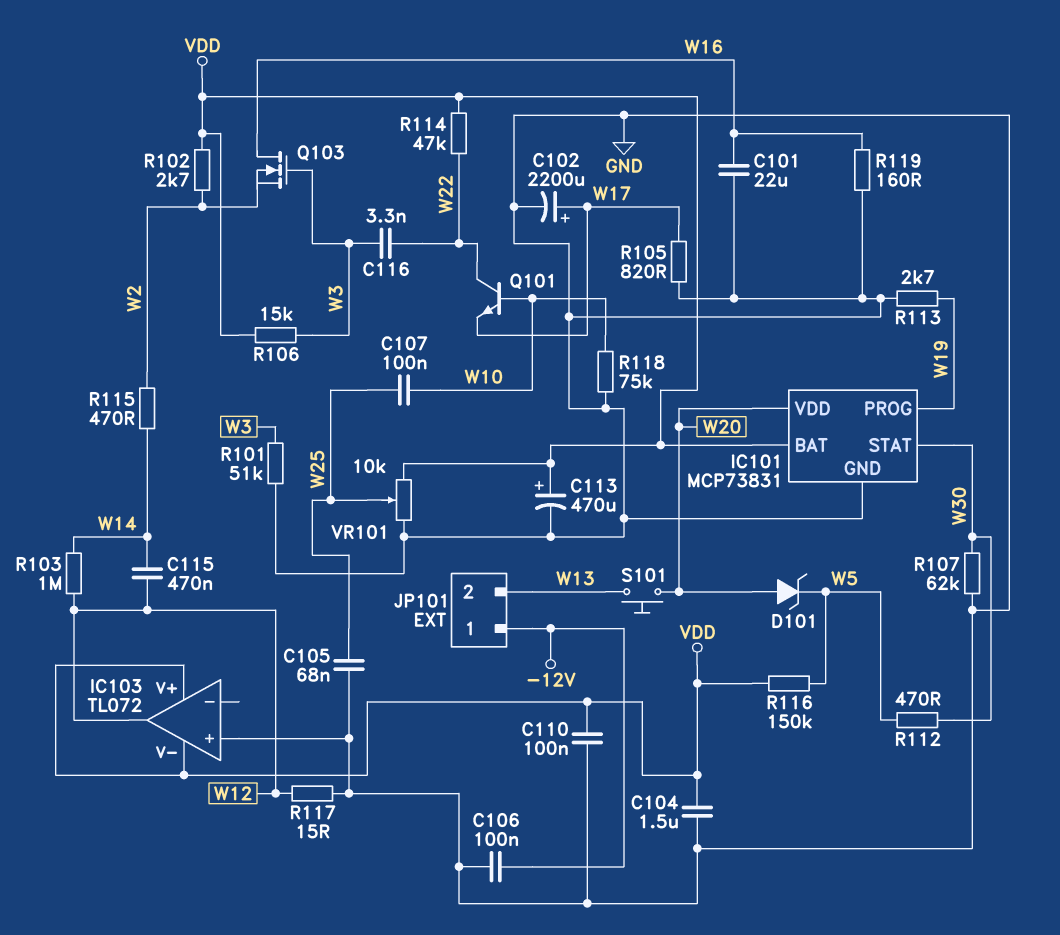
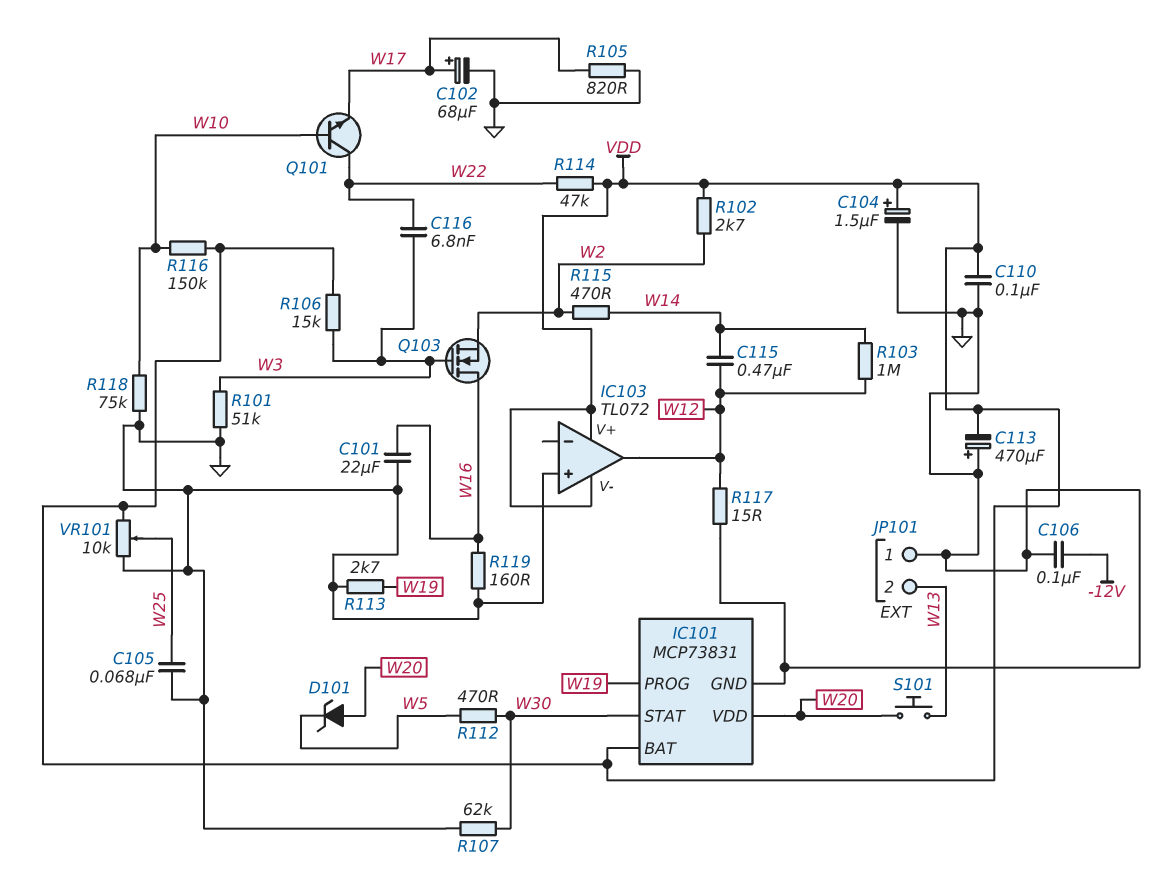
C102: 2200uF (plus W17, minus GND) -> 68uF (plus W17, minus GND)
C104: 1.5uF (GND, VDD) -> 1.5uF (plus VDD, minus GND)
C107: 100nF (W10, W25) -> none
C113: 470uF (plus VDD, minus GND) -> 470uF (plus GND, minus VDD)
C116: 3.3nF (W3, W22) -> 6.8nF (W3, W22)
JP101 pin 1: -12V -> GND
R116: 150k (VDD, W5) -> 150k (VDD, W10)

